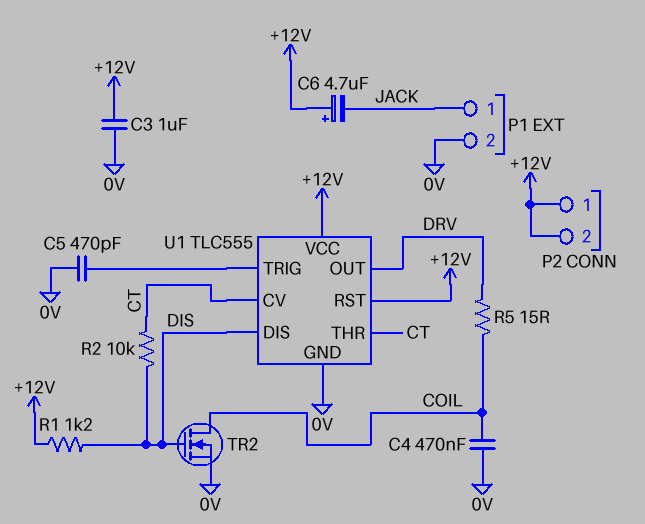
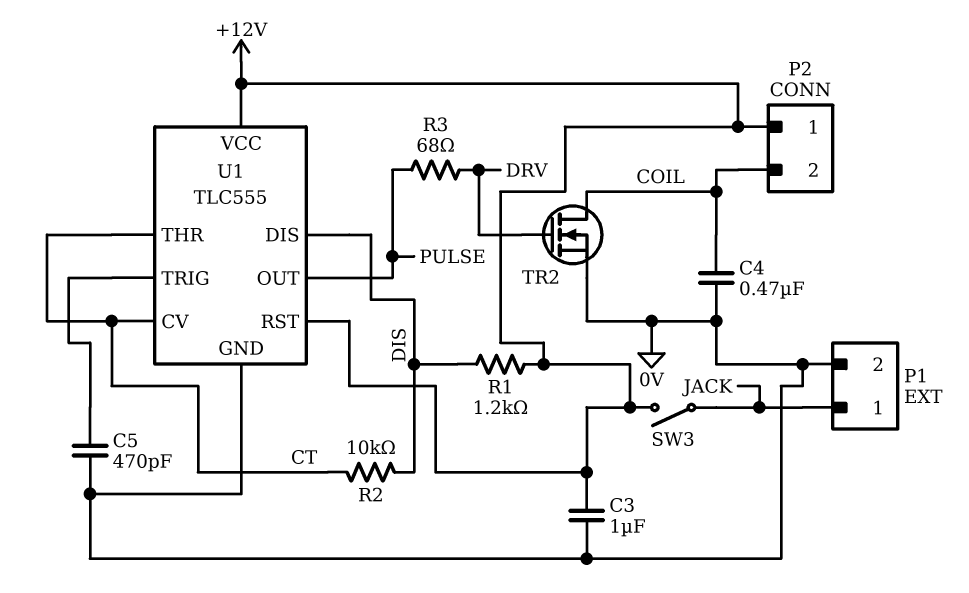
C6: 4.7uF (plus +12V, minus JACK) -> none
P2 pin 2: +12V -> COIL
R3: none -> 68 (DRV, PULSE)
R5: 15 (COIL, DRV) -> none
SW3: none -> switch (+12V, JACK)
TR2: NMOS (G DIS, D COIL, S 0V) -> NMOS (G DRV, D COIL, S 0V)
U1 pin OUT: DRV -> PULSE

